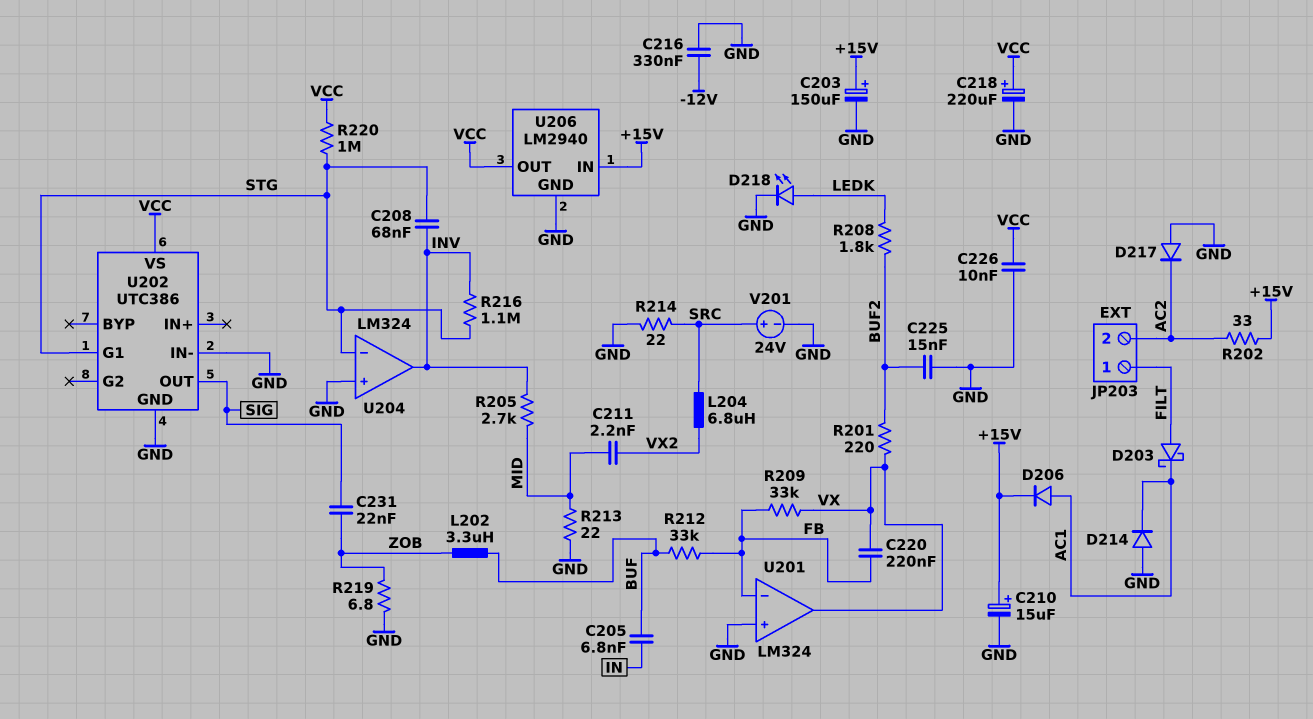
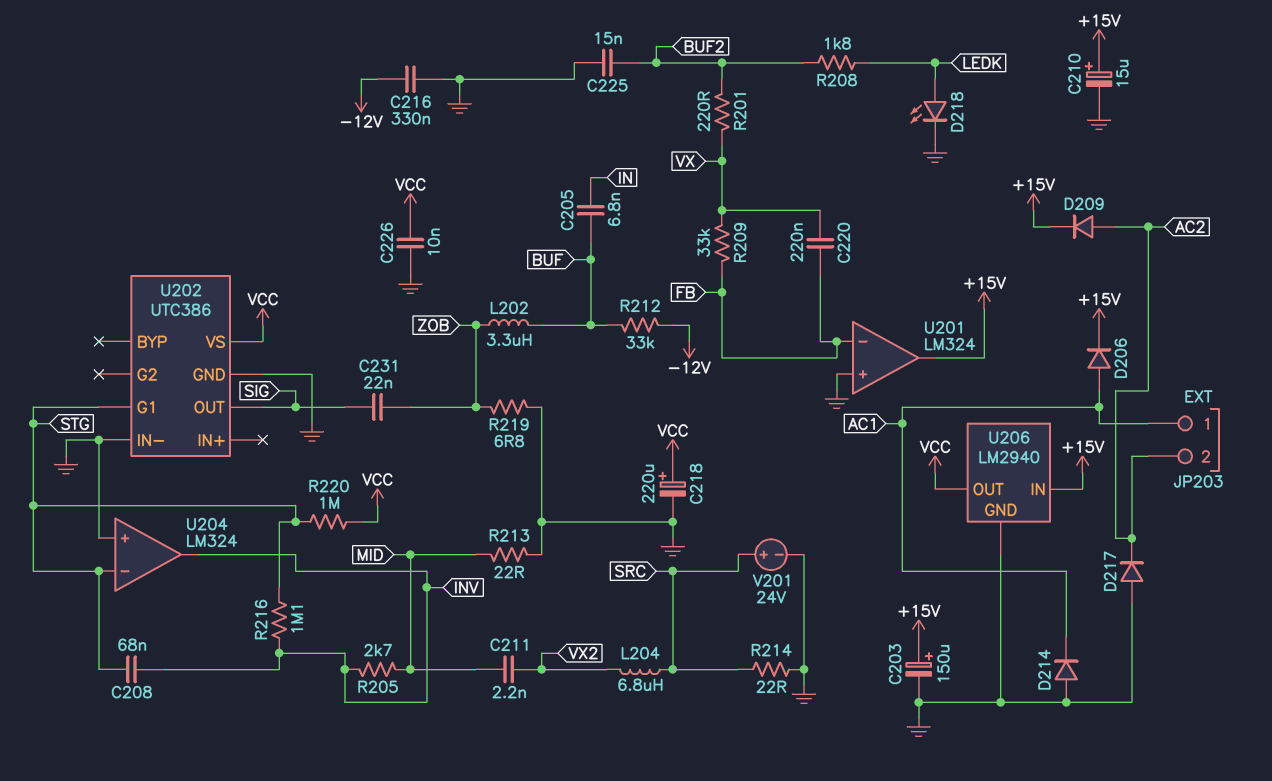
D203: schottky (A FILT, K AC1) -> none
D209: none -> diode (A AC2, K +15V)
JP203 pin 1: FILT -> AC1
R202: 33 (+15V, AC2) -> none
R212: 33k (BUF, FB) -> 33k (-12V, BUF)
U201 pin out: VX -> +15V

